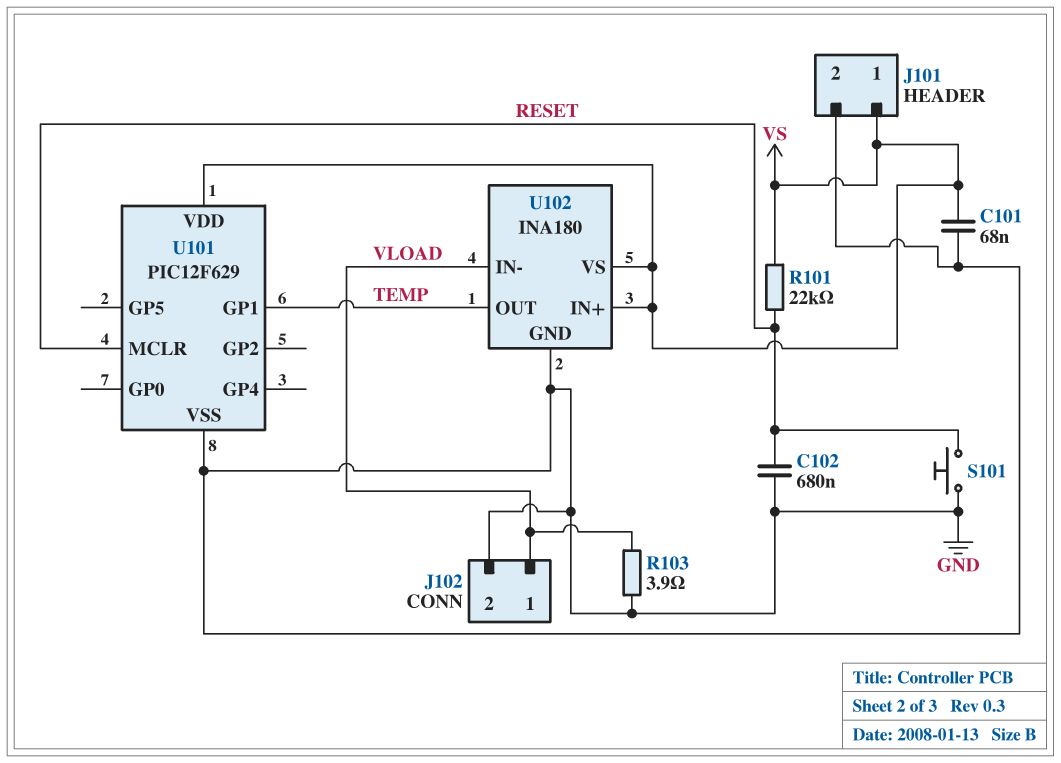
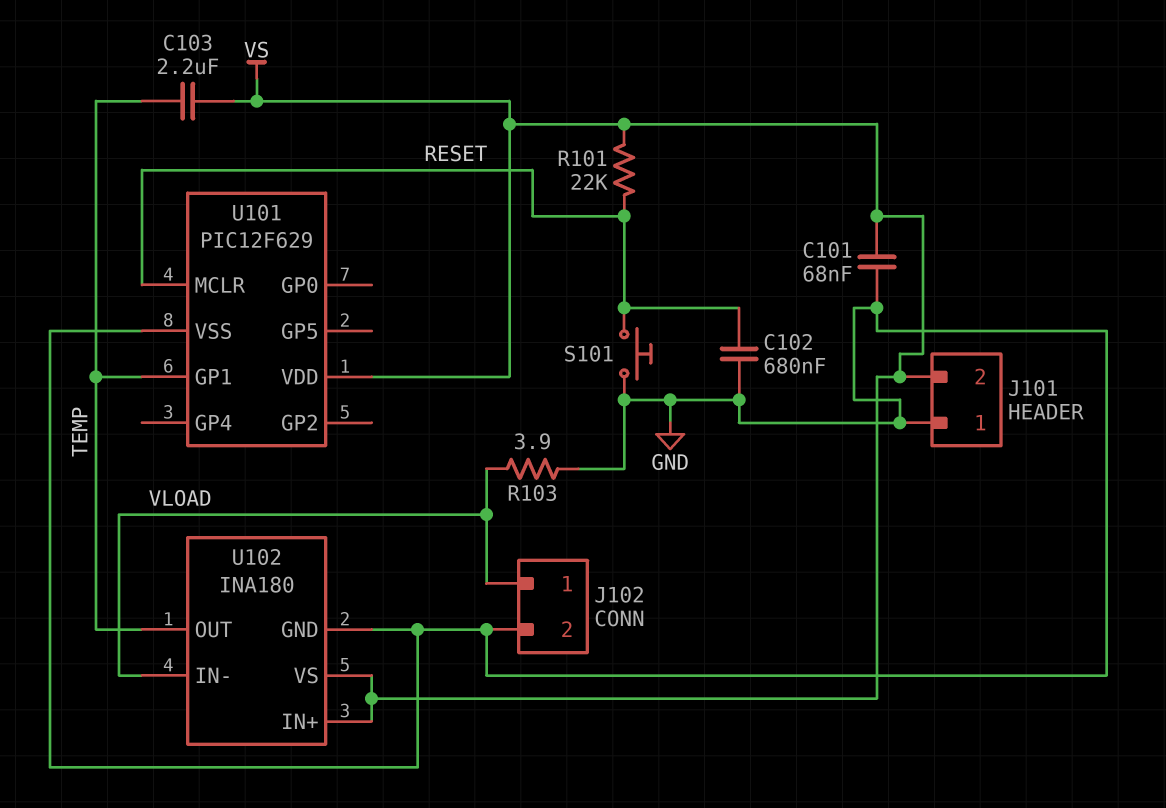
C103: none -> 2.2uF (TEMP, VS)
J101 pin 1: VS -> GND
J101 pin 2: GND -> VS

